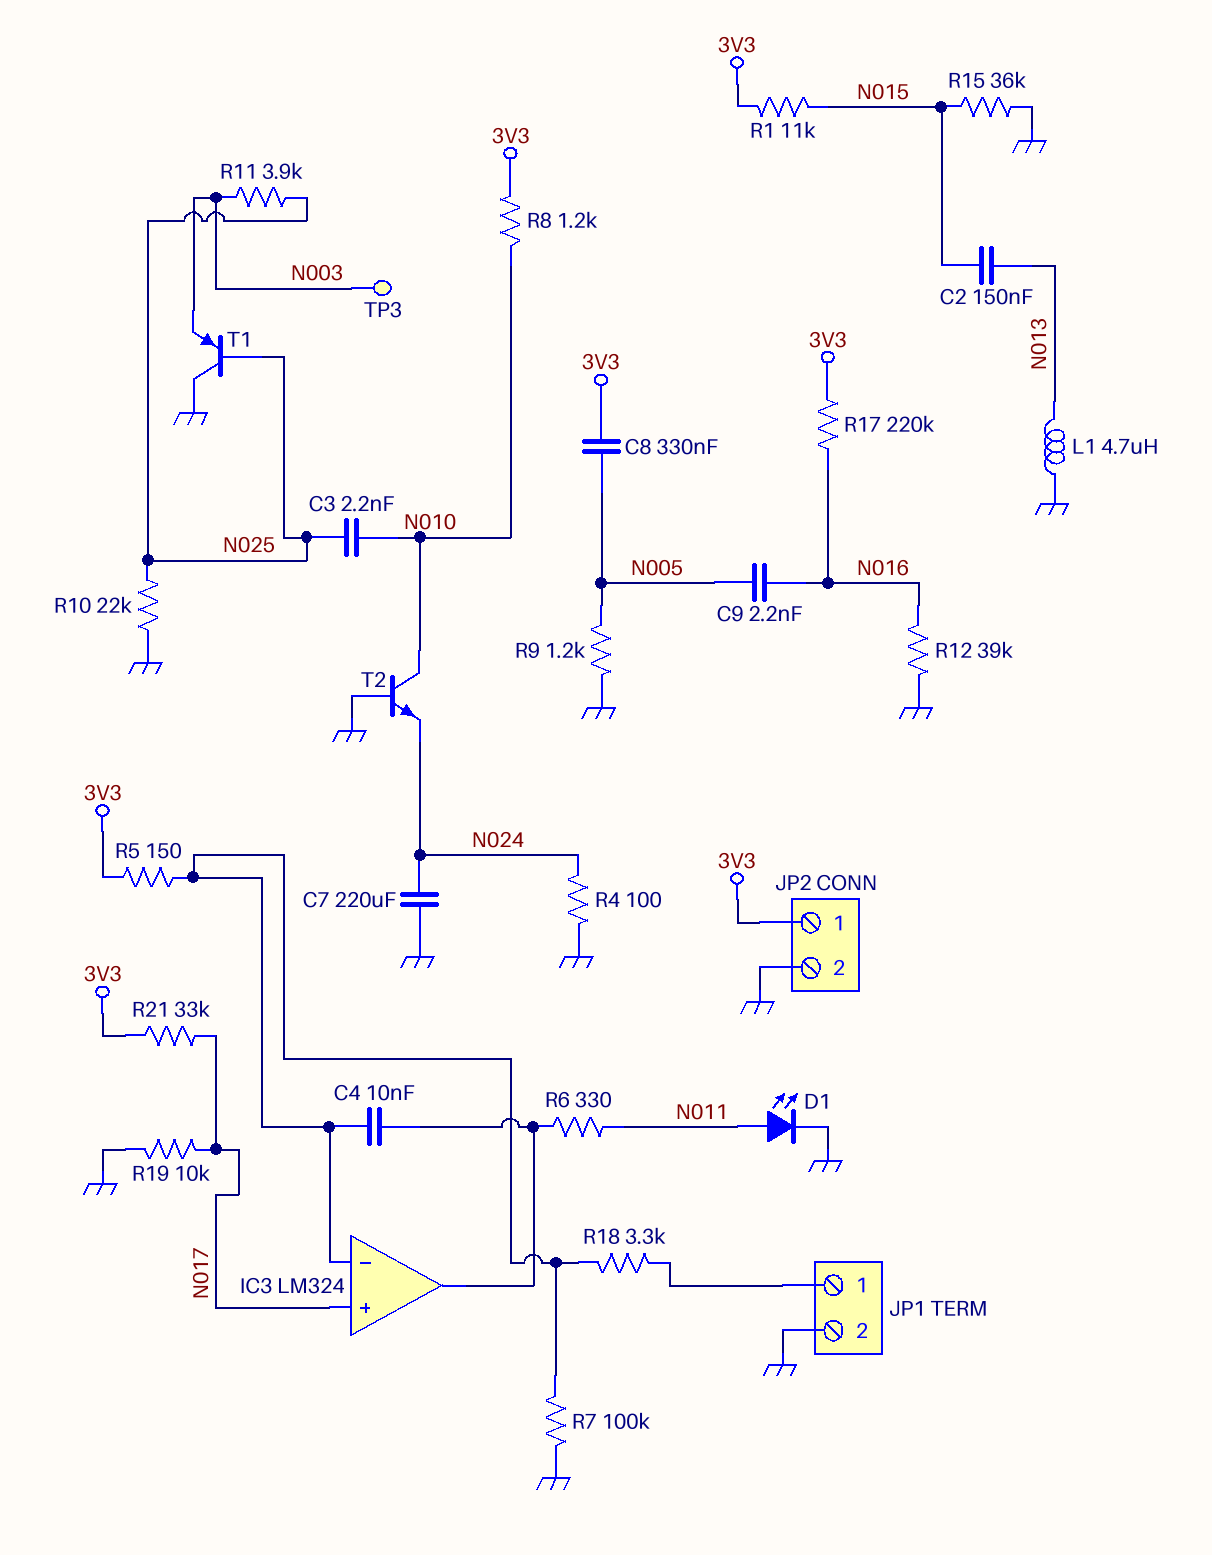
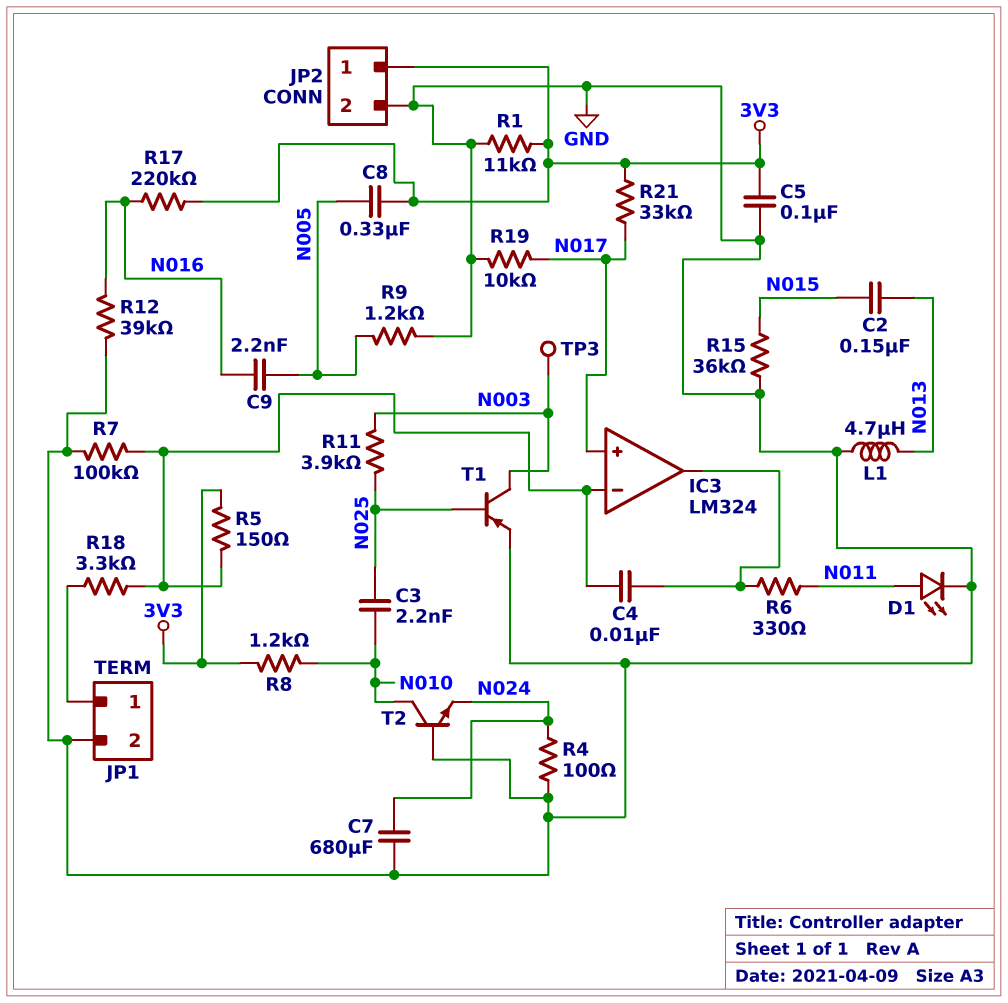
C5: none -> 100nF (3V3, GND)
C7: 220uF (GND, N024) -> 680uF (GND, N024)
R1: 11k (3V3, N015) -> 11k (3V3, GND)
R10: 22k (GND, N025) -> none
T1: PNP (B N025, C GND, E N003) -> PNP (B N025, C N003, E GND)

